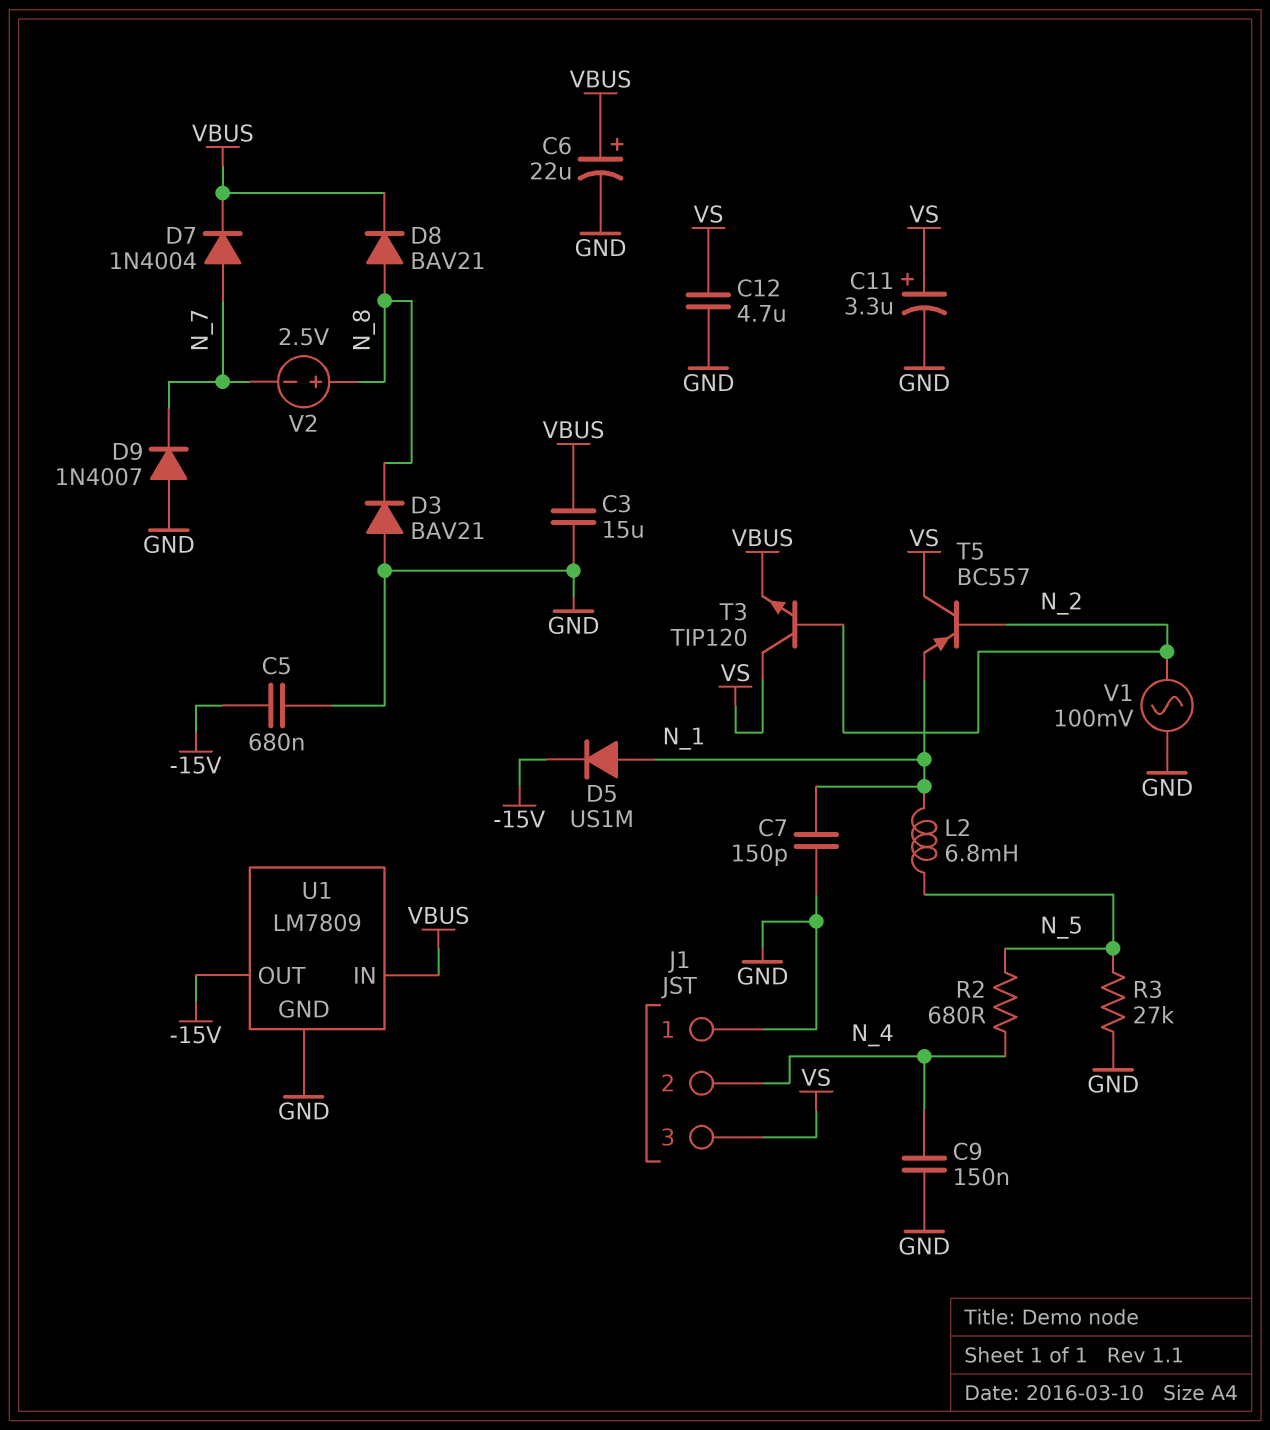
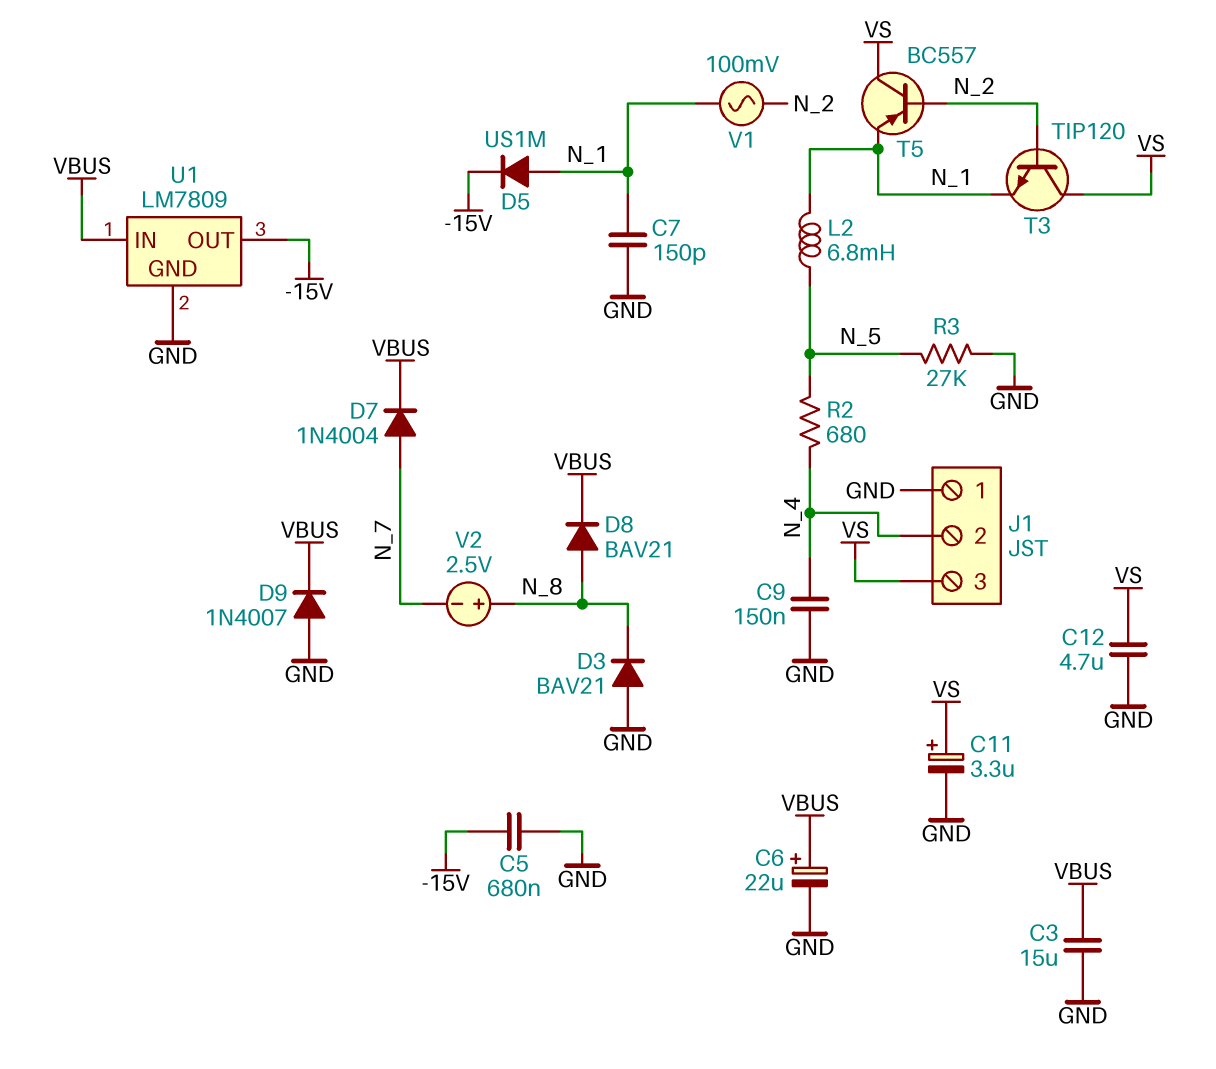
D9: diode 1N4007 (A GND, K N_7) -> diode 1N4007 (A GND, K VBUS)
T3: NPN TIP120 (B N_2, C VS, E VBUS) -> NPN TIP120 (B N_2, C VS, E N_1)
V1: AC 100mV (GND, N_2) -> AC 100mV (N_1, N_2)

